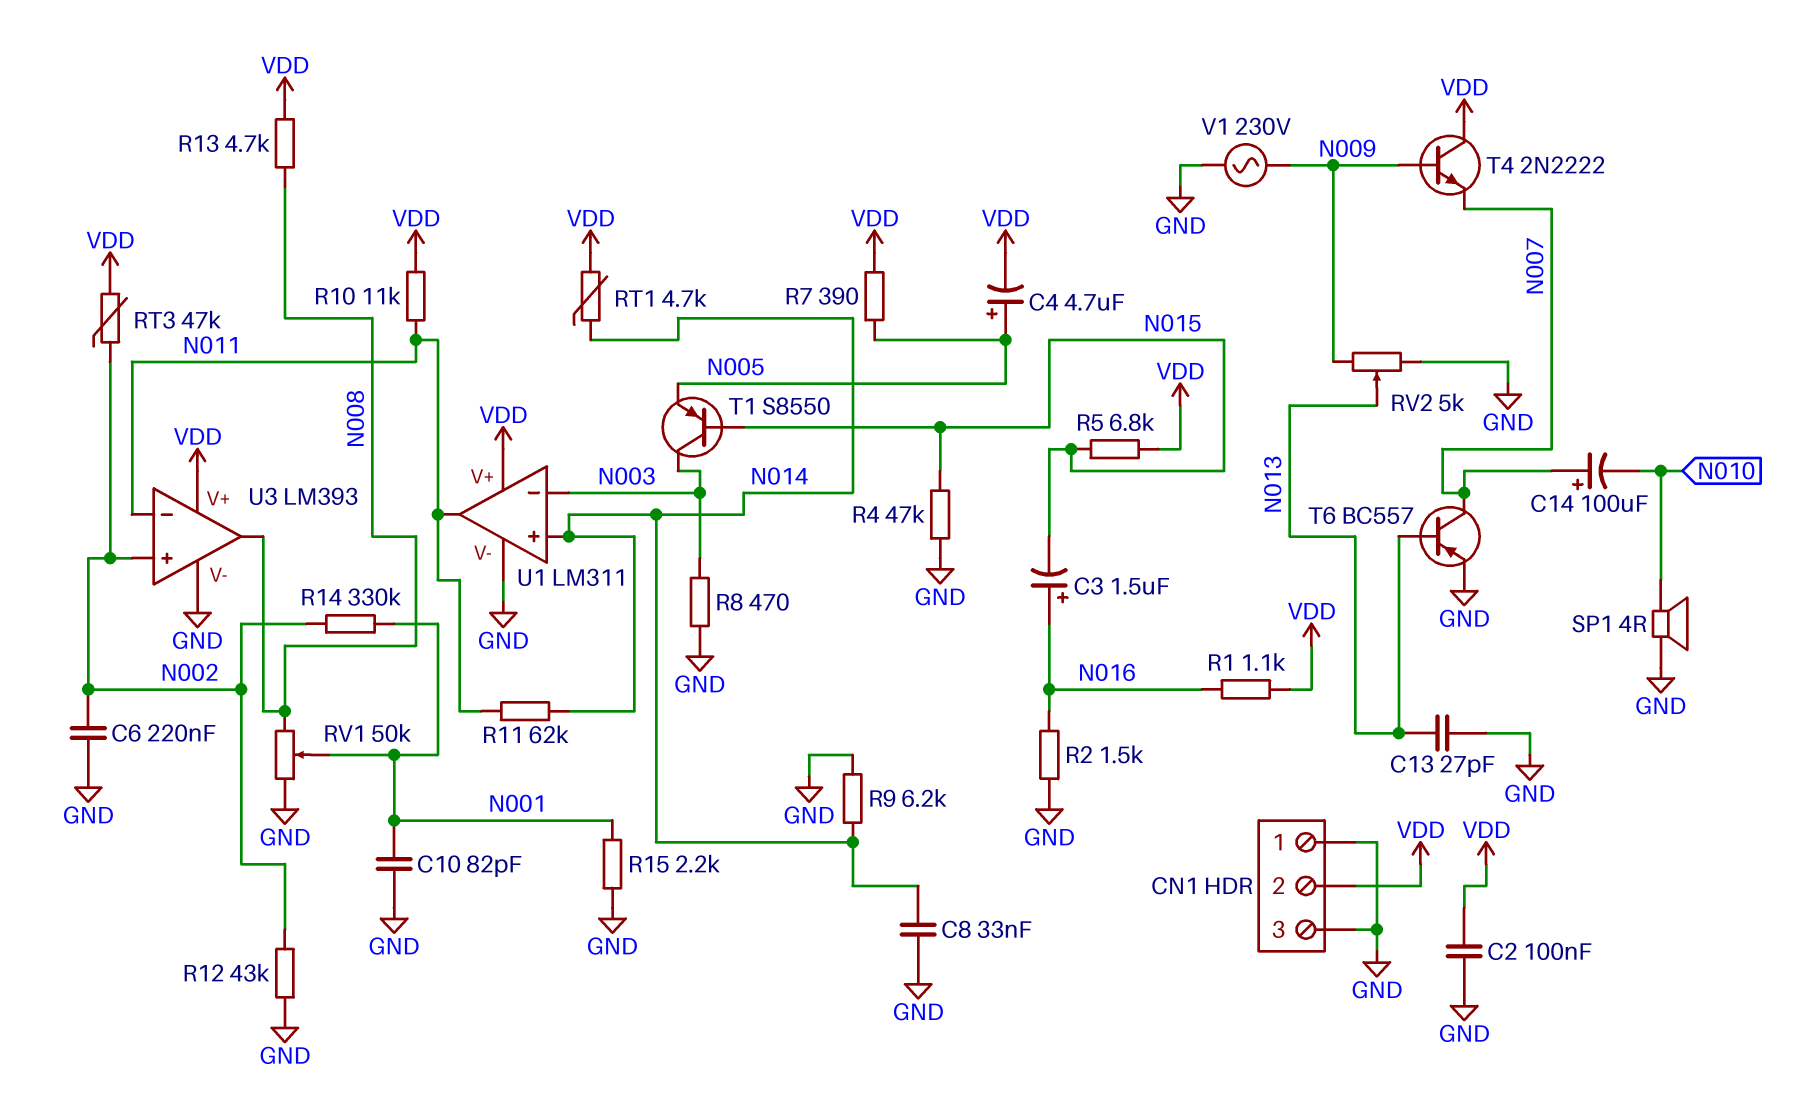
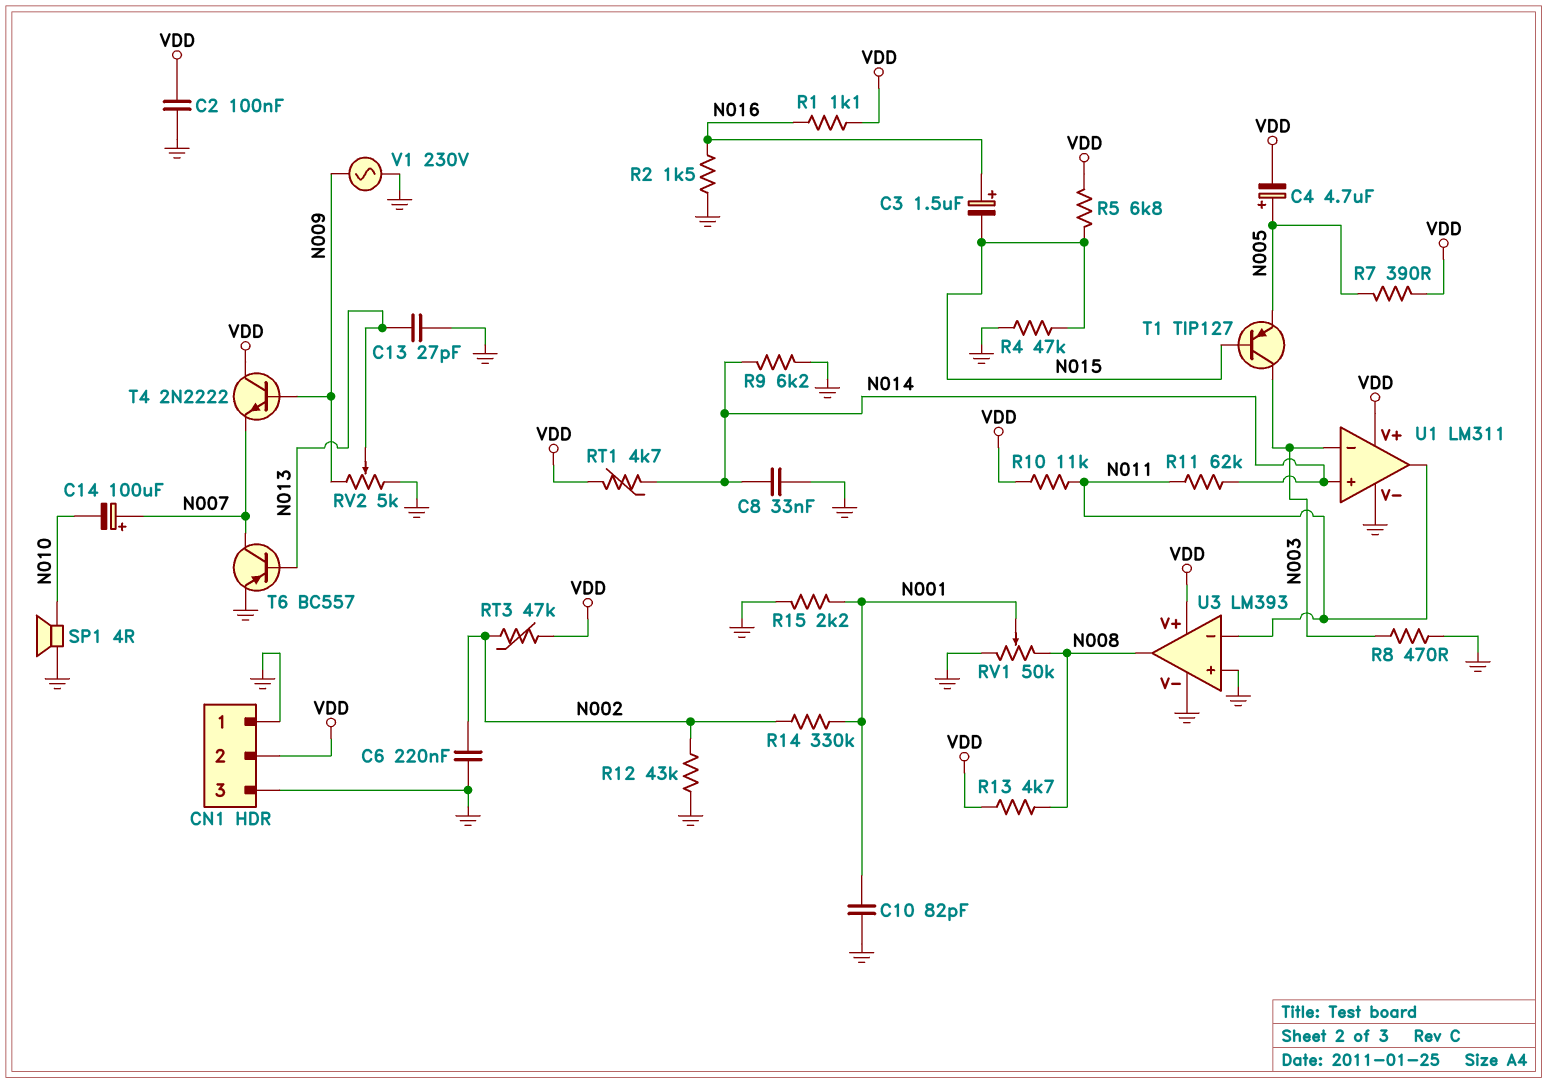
T1: PNP S8550 (B N015, C N003, E N005) -> PNP TIP127 (B N015, C N003, E N005)
U3 pin in+: N002 -> GND

